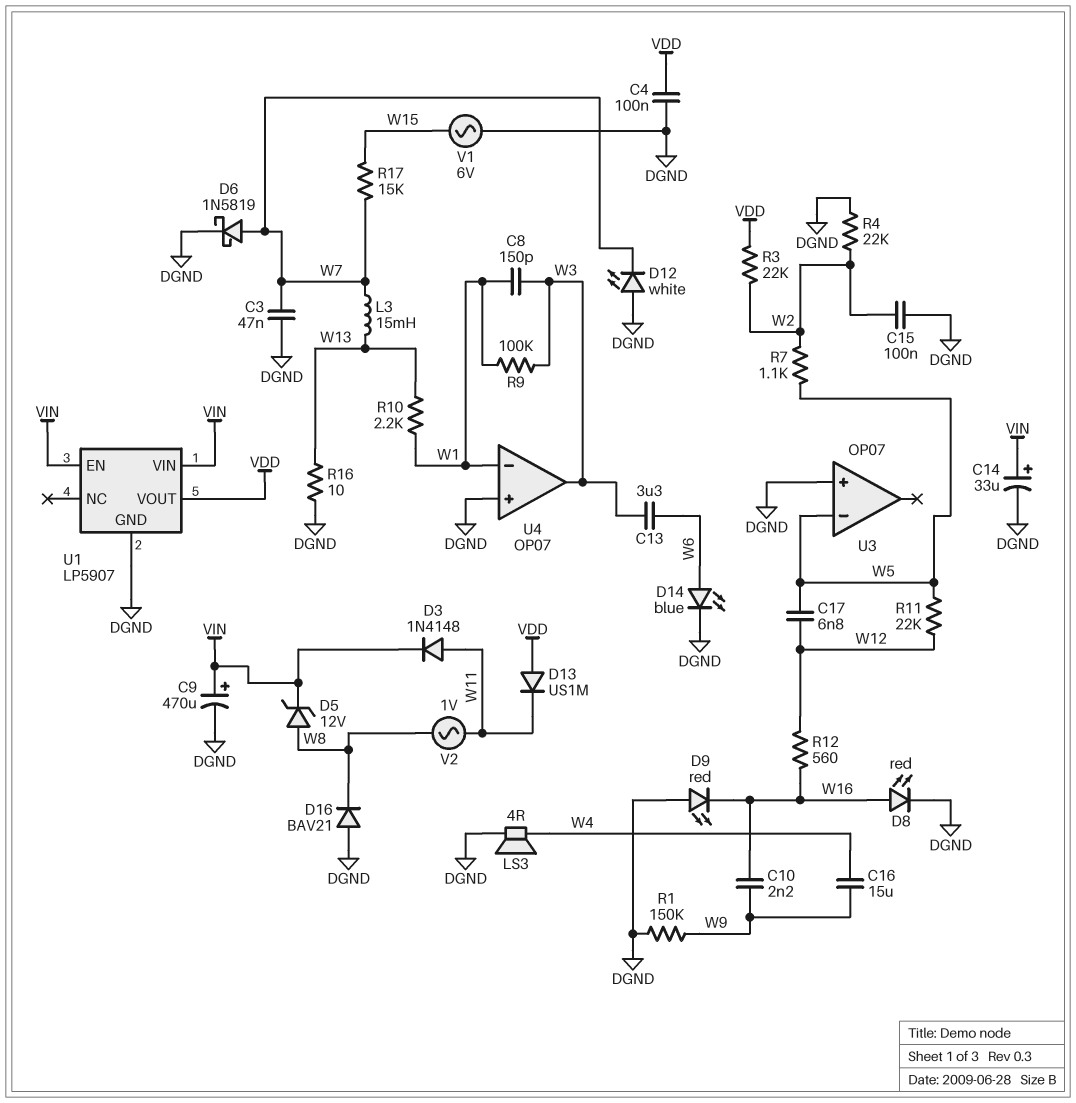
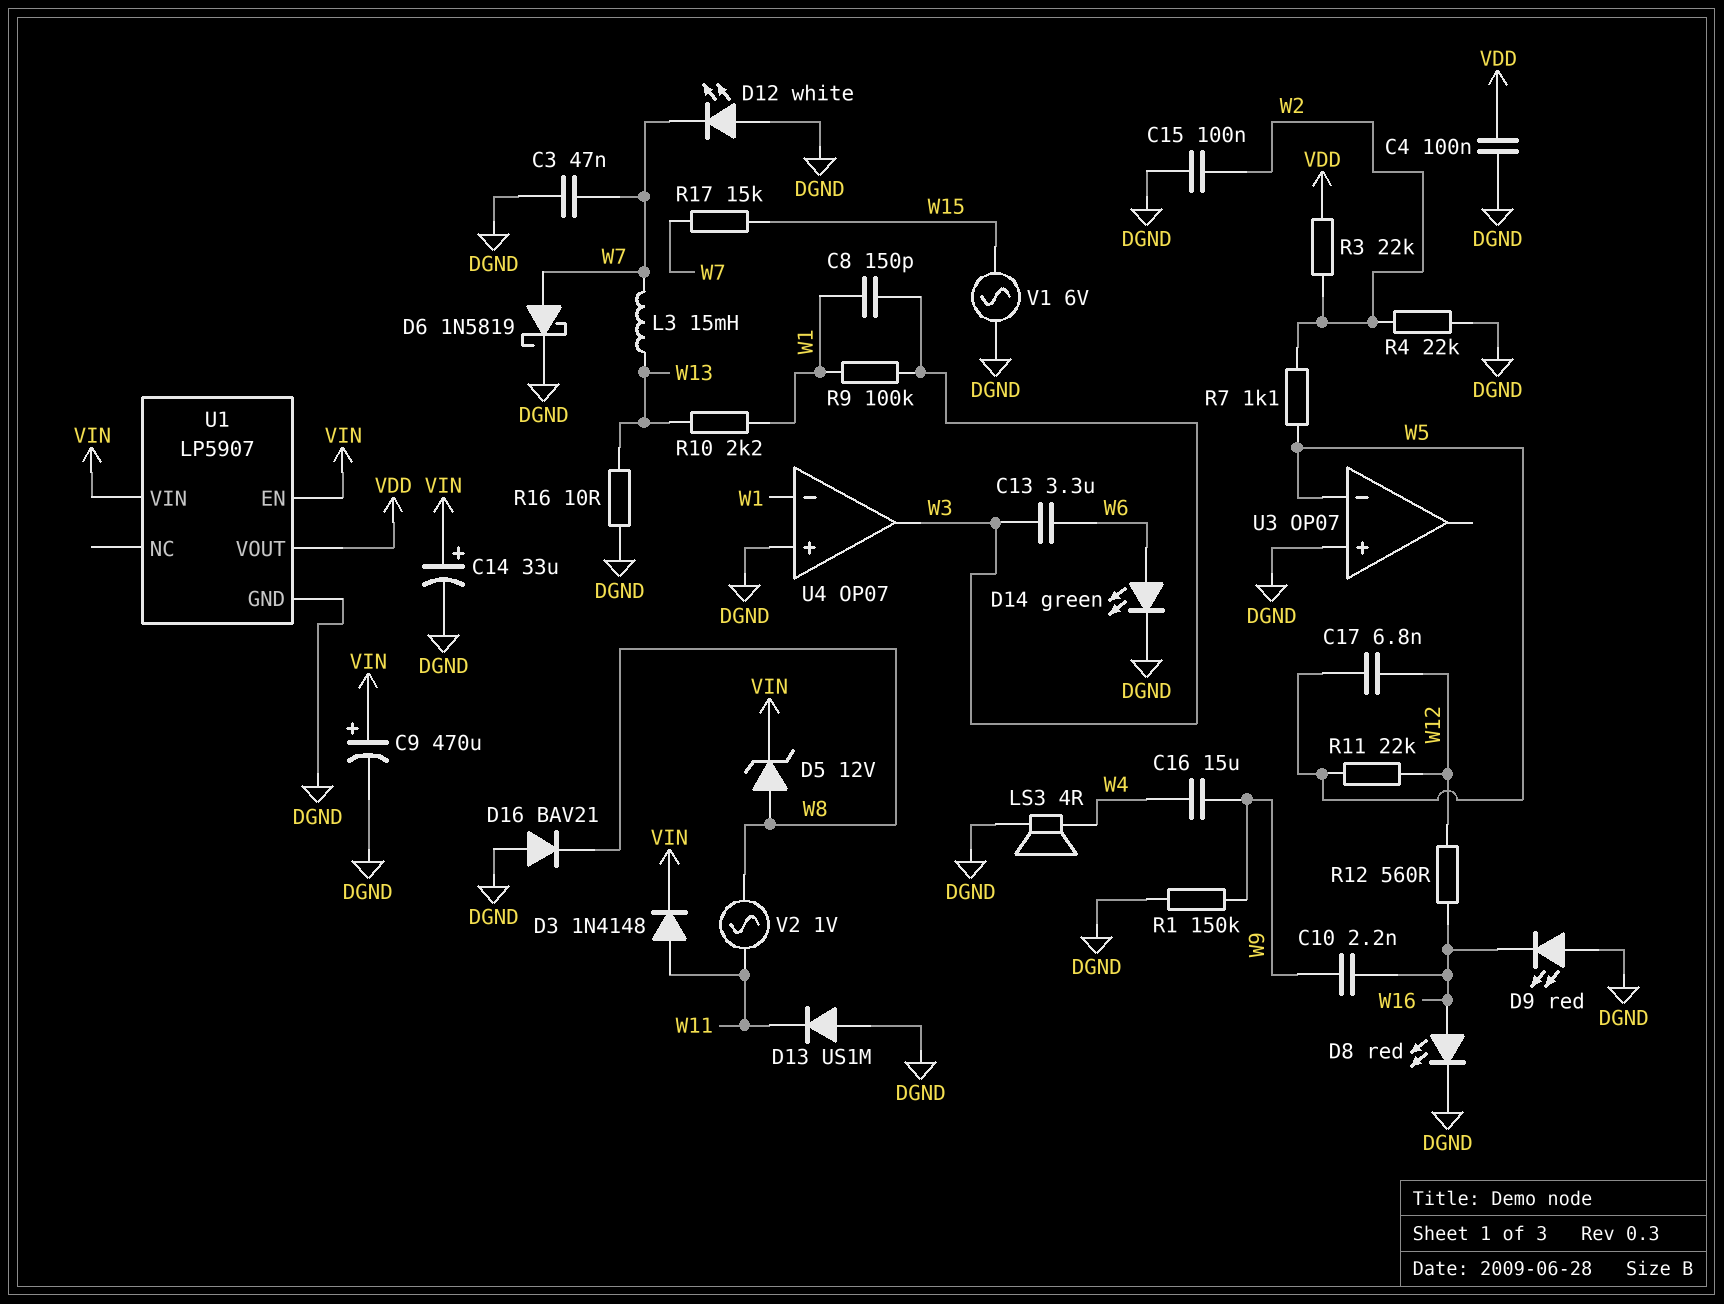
D13: diode US1M (A VDD, K W11) -> diode US1M (A DGND, K W11)
D14: LED blue (A W6, K DGND) -> LED green (A W6, K DGND)

